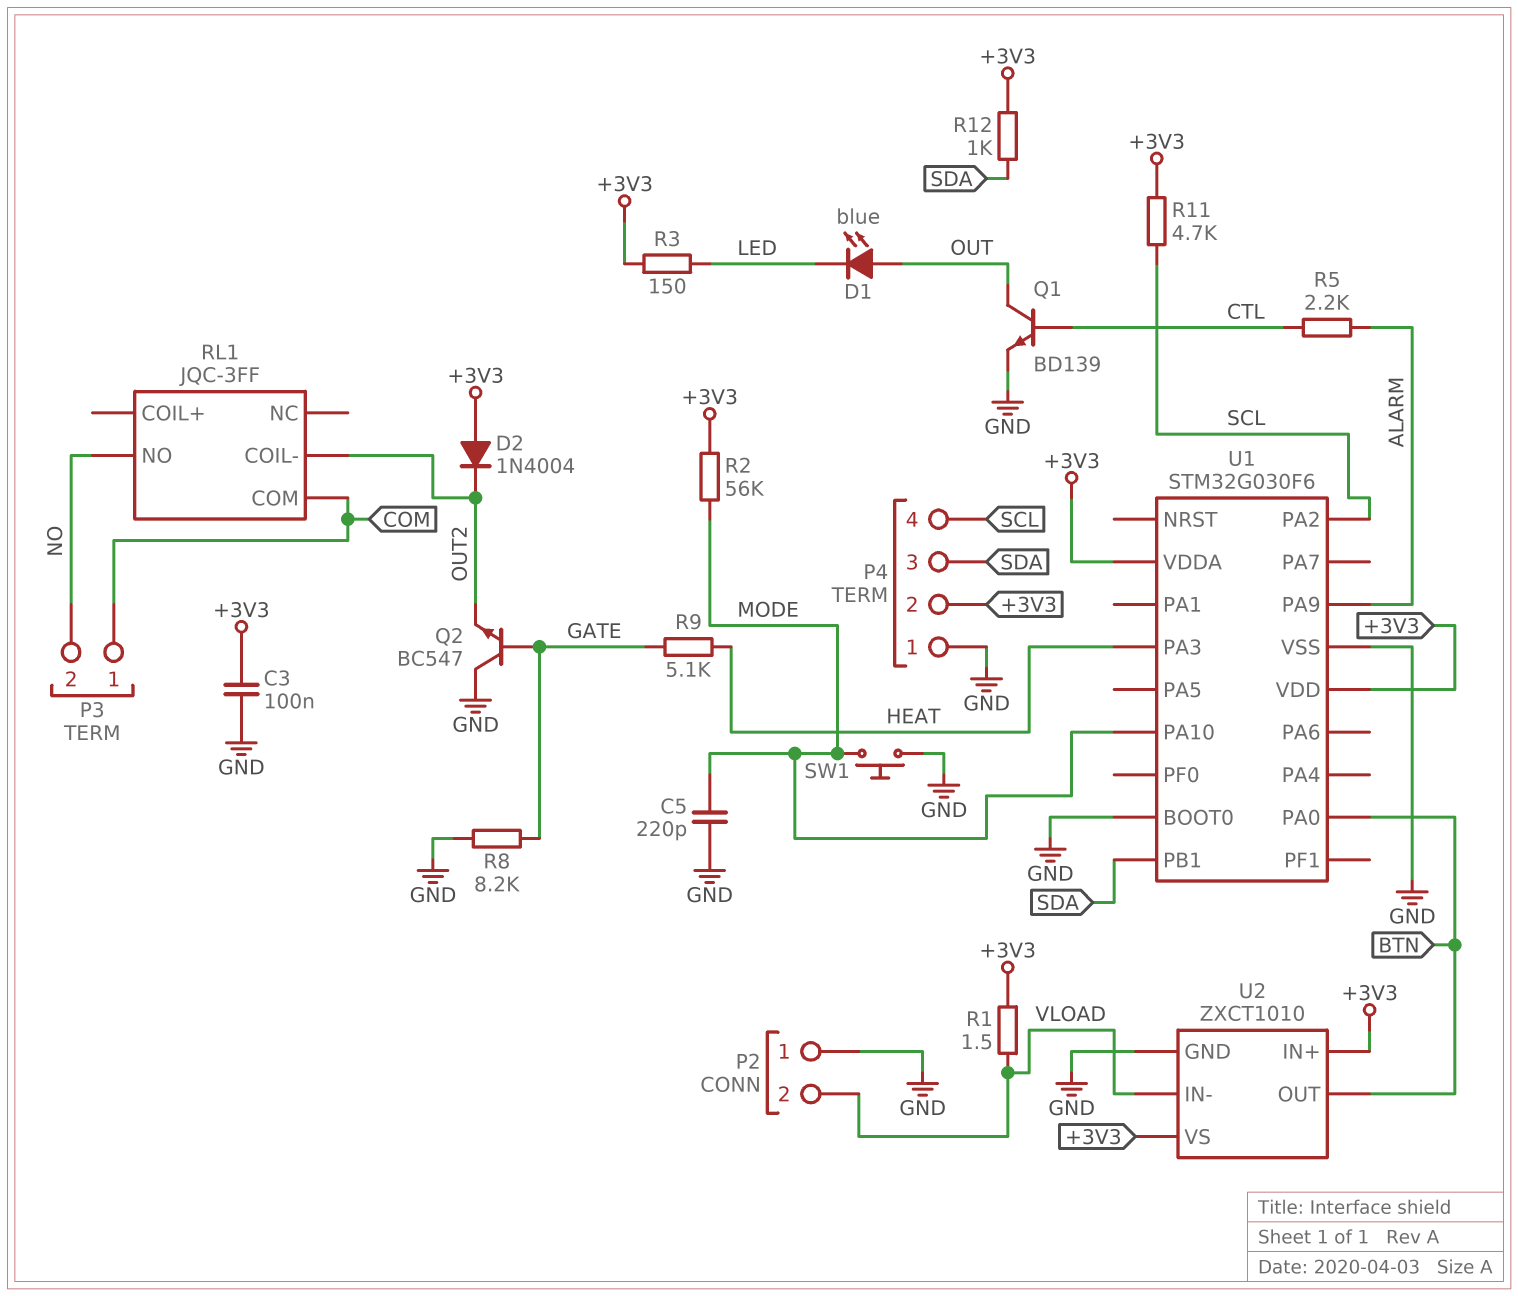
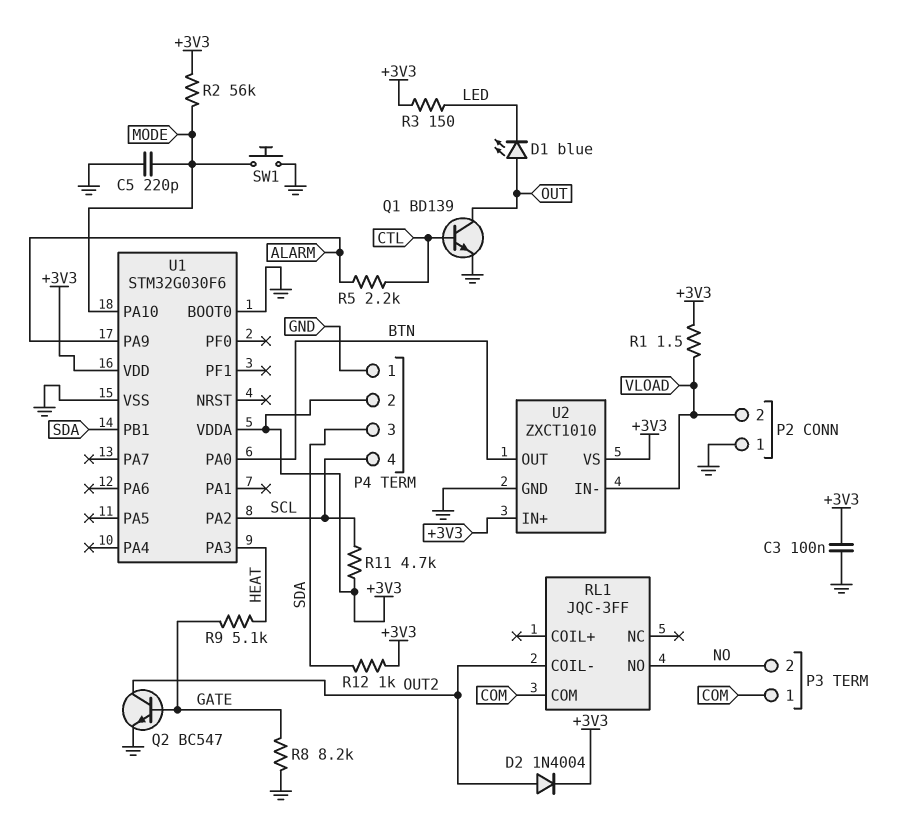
D2: diode 1N4004 (A +3V3, K OUT2) -> diode 1N4004 (A OUT2, K +3V3)
Q2: NPN BC547 (B GATE, C GND, E OUT2) -> NPN BC547 (B GATE, C OUT2, E GND)

